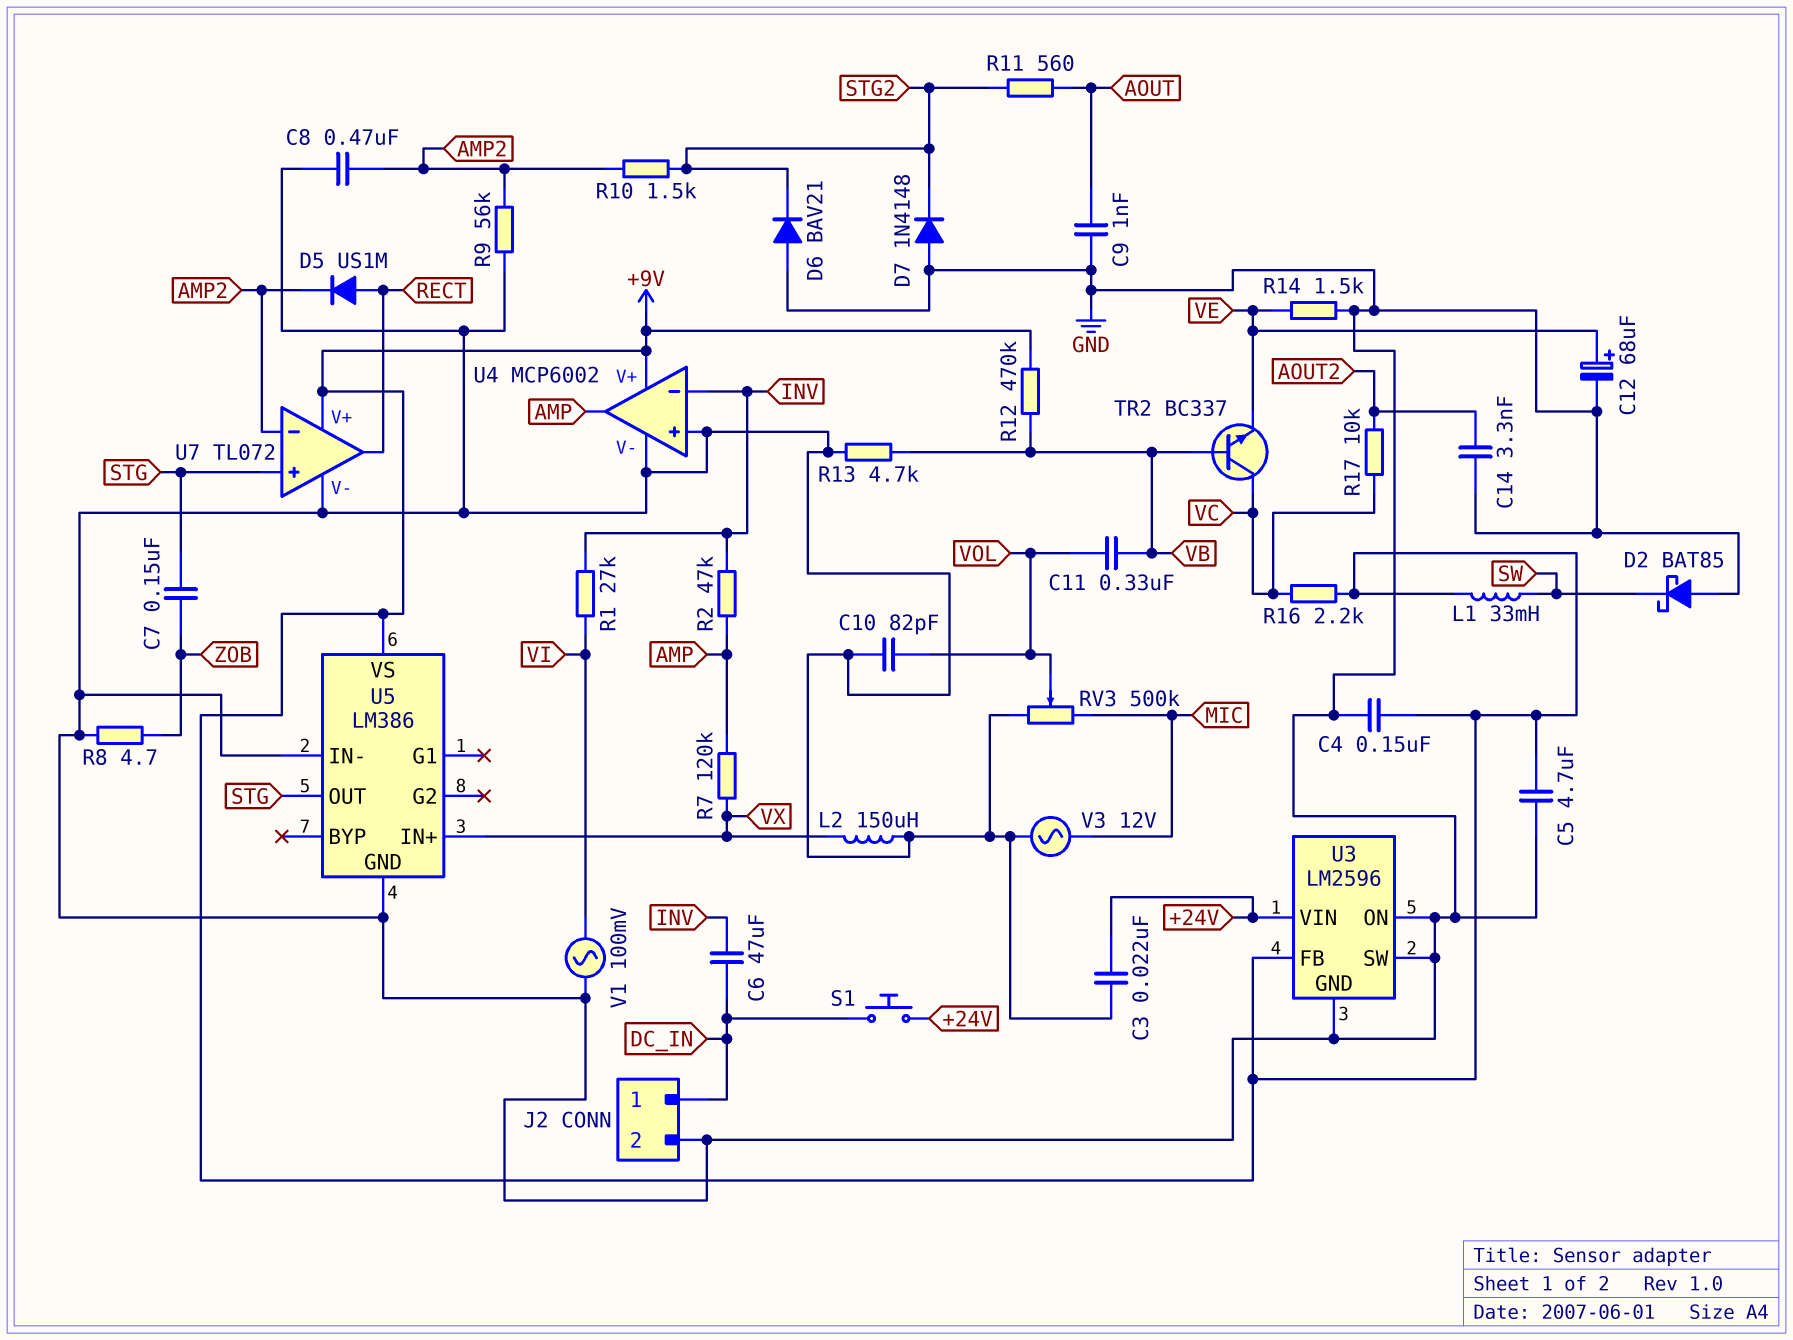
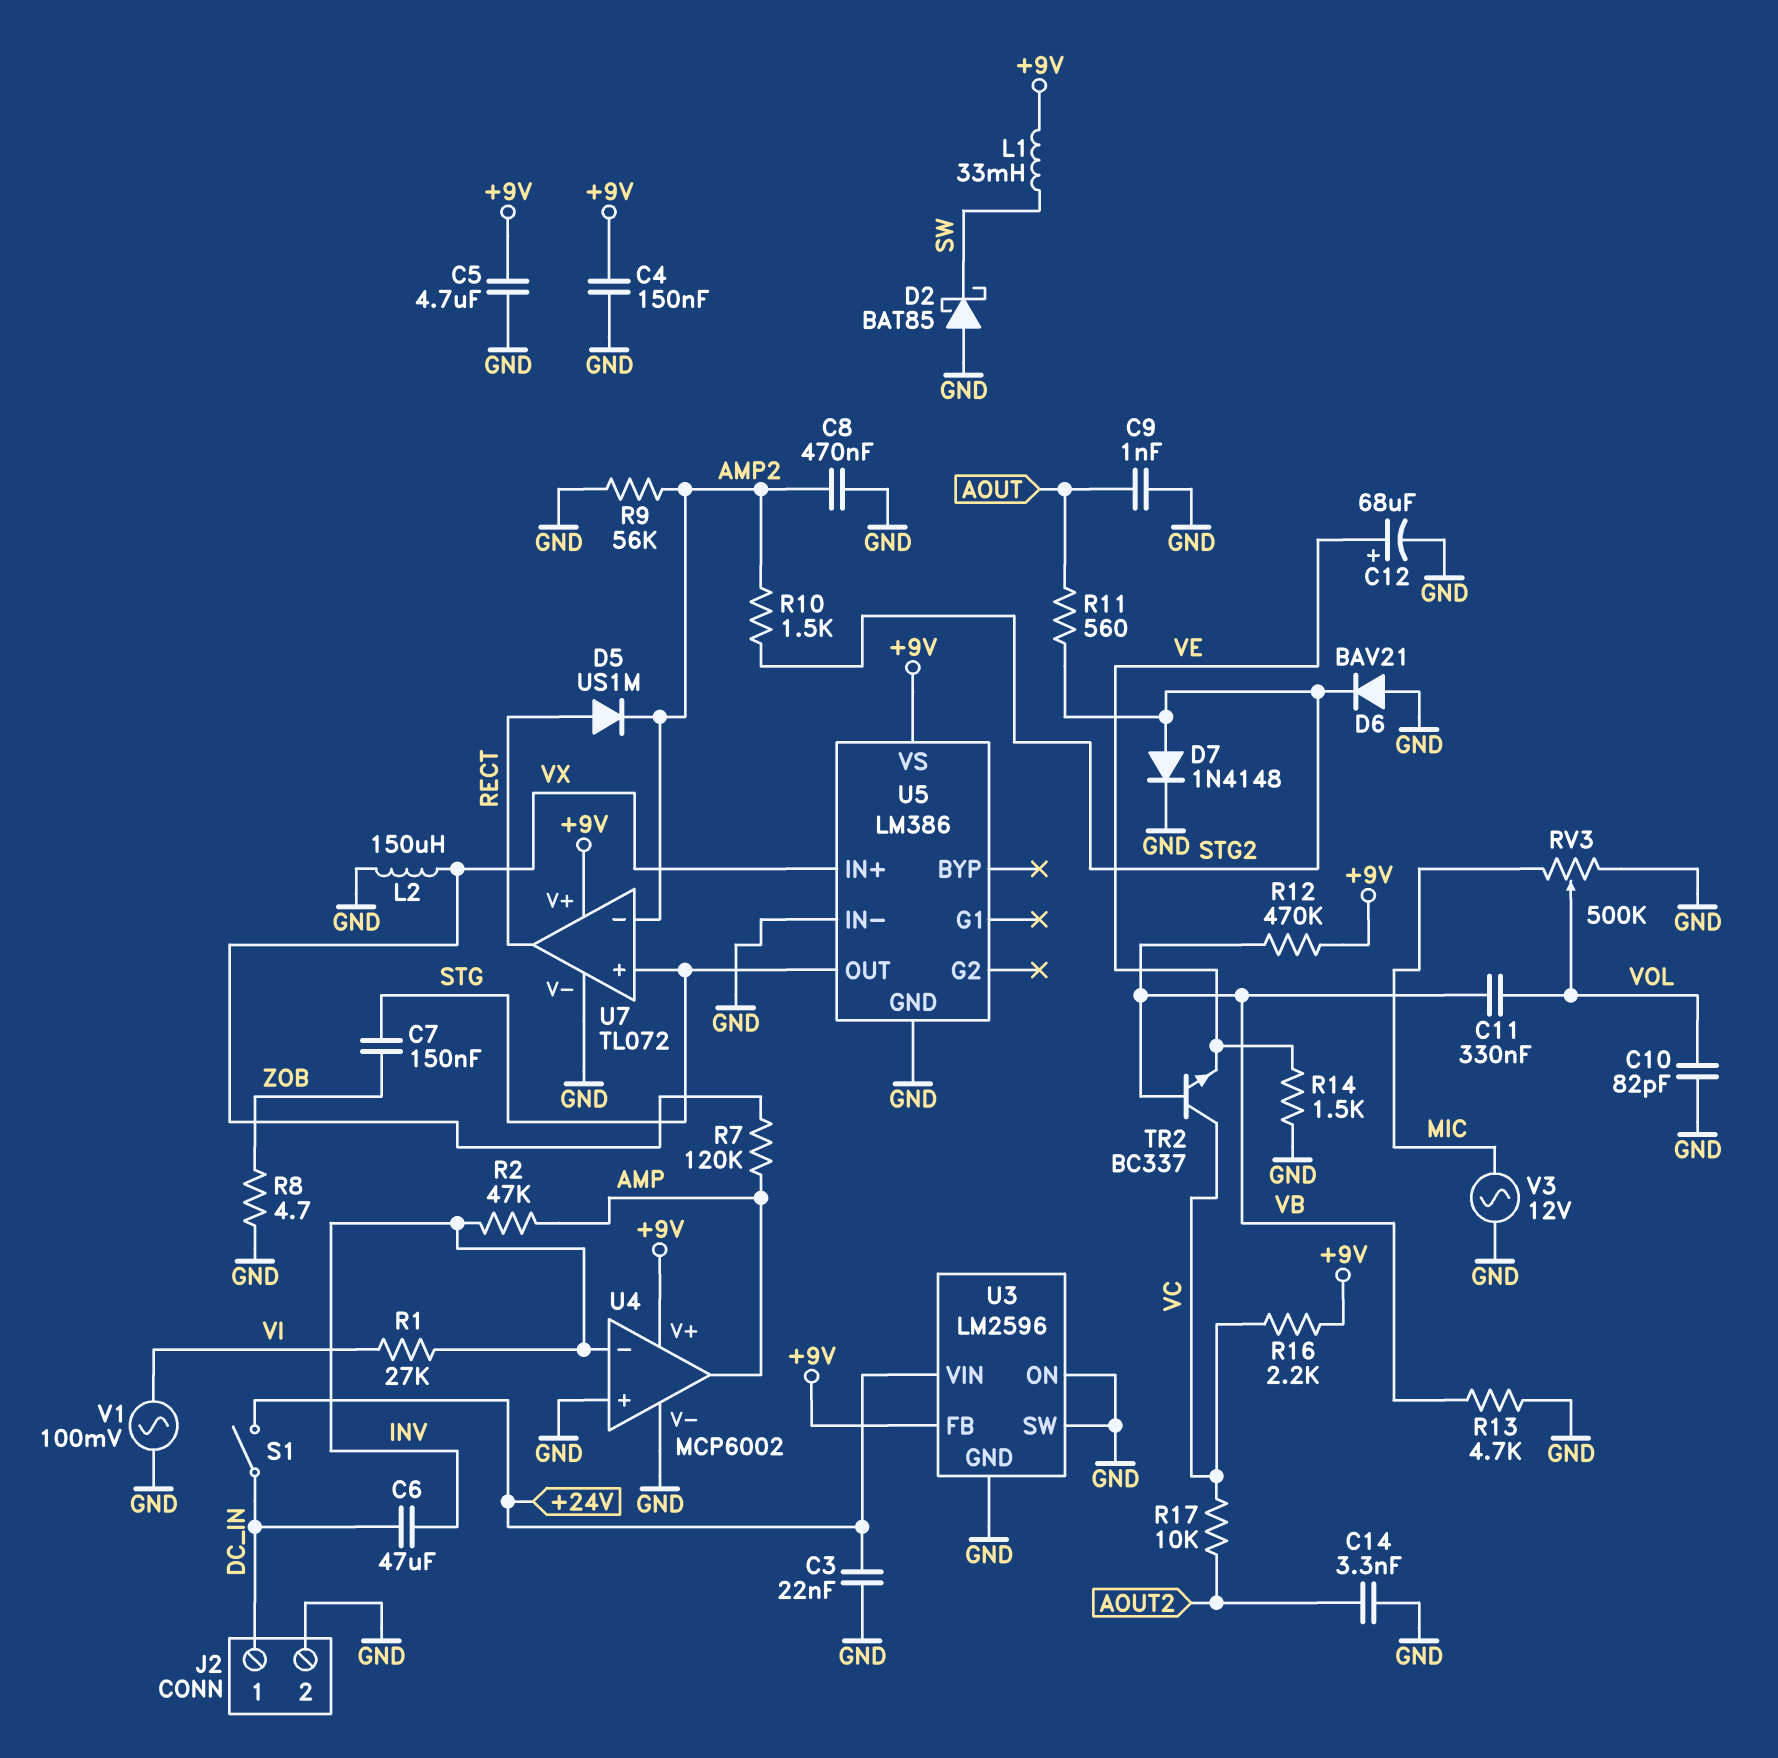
D7: diode 1N4148 (A GND, K STG2) -> diode 1N4148 (A STG2, K GND)
S1: button (+24V, DC_IN) -> switch (+24V, DC_IN)

